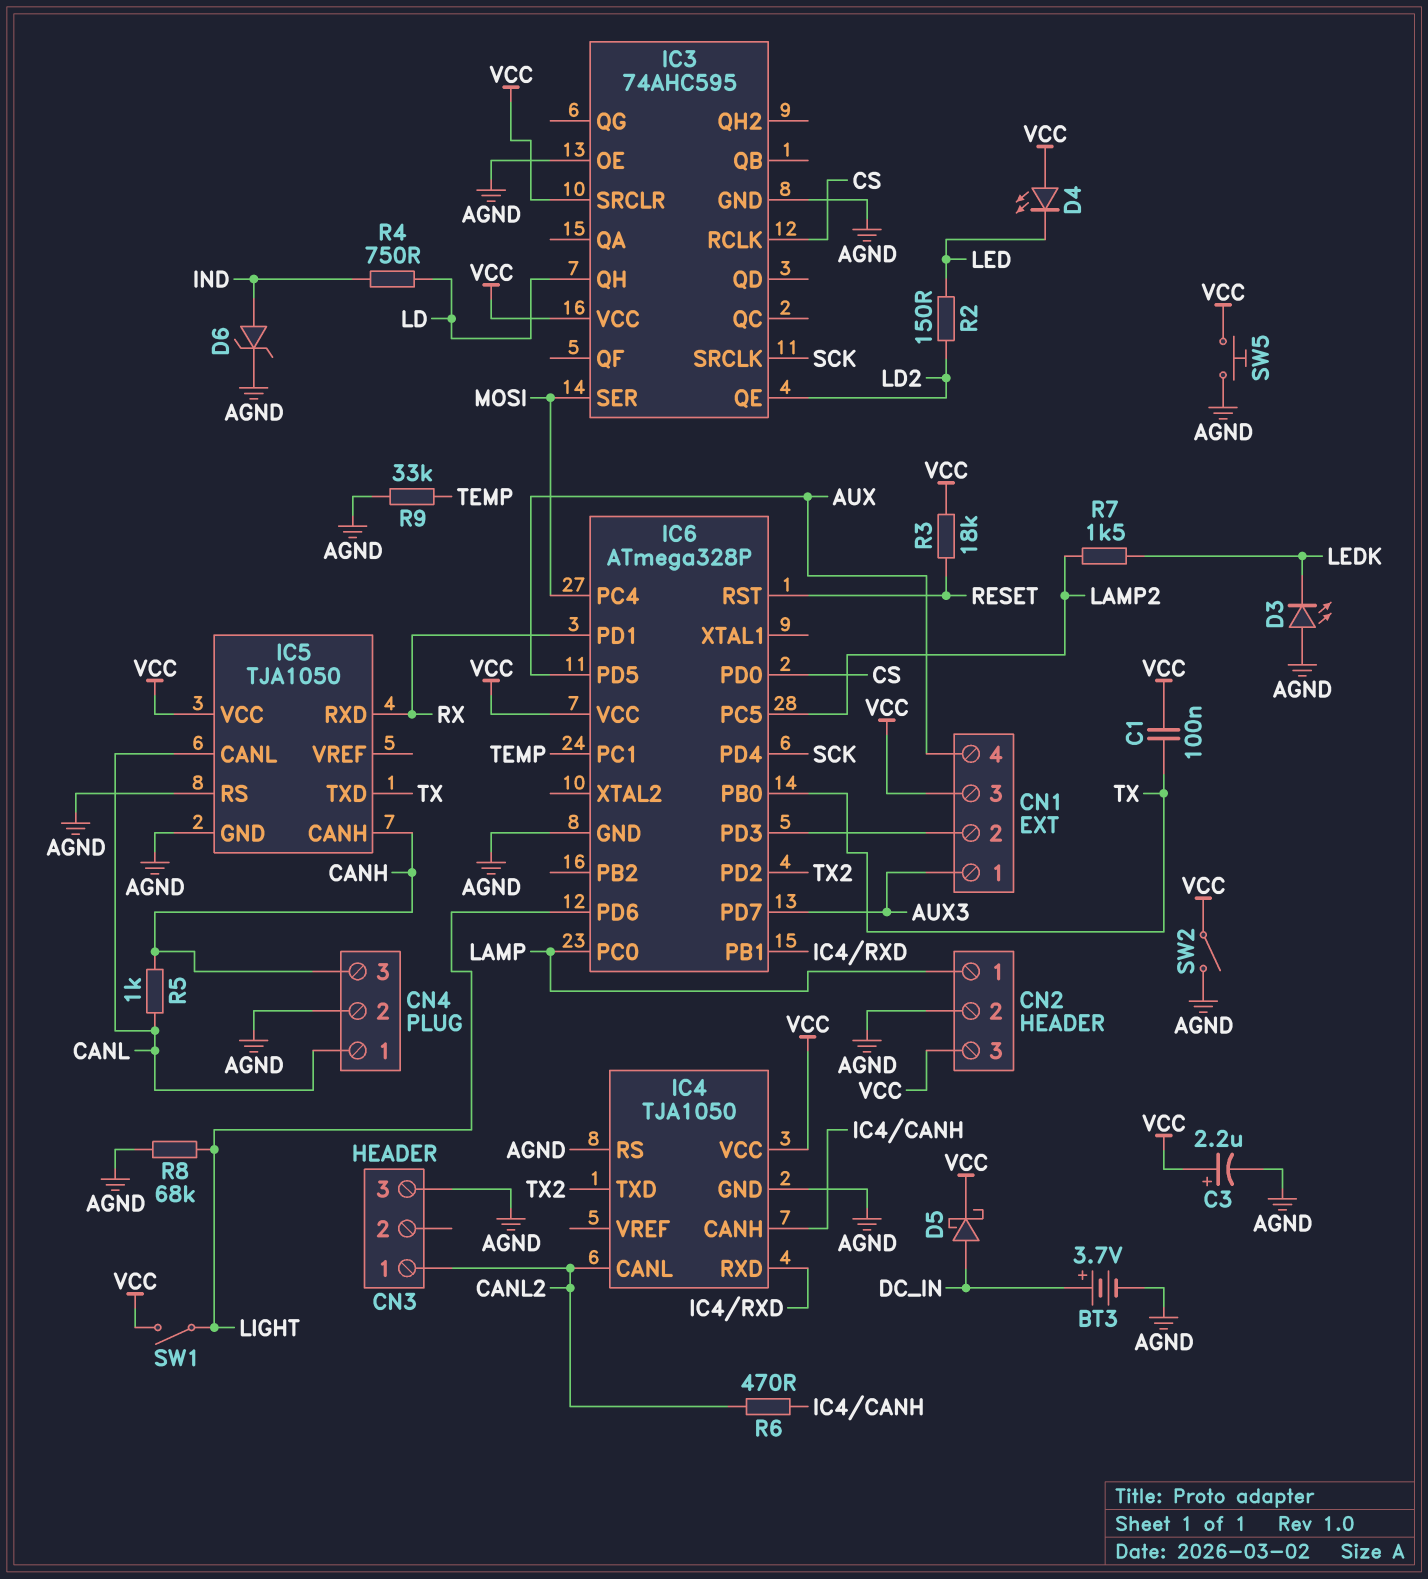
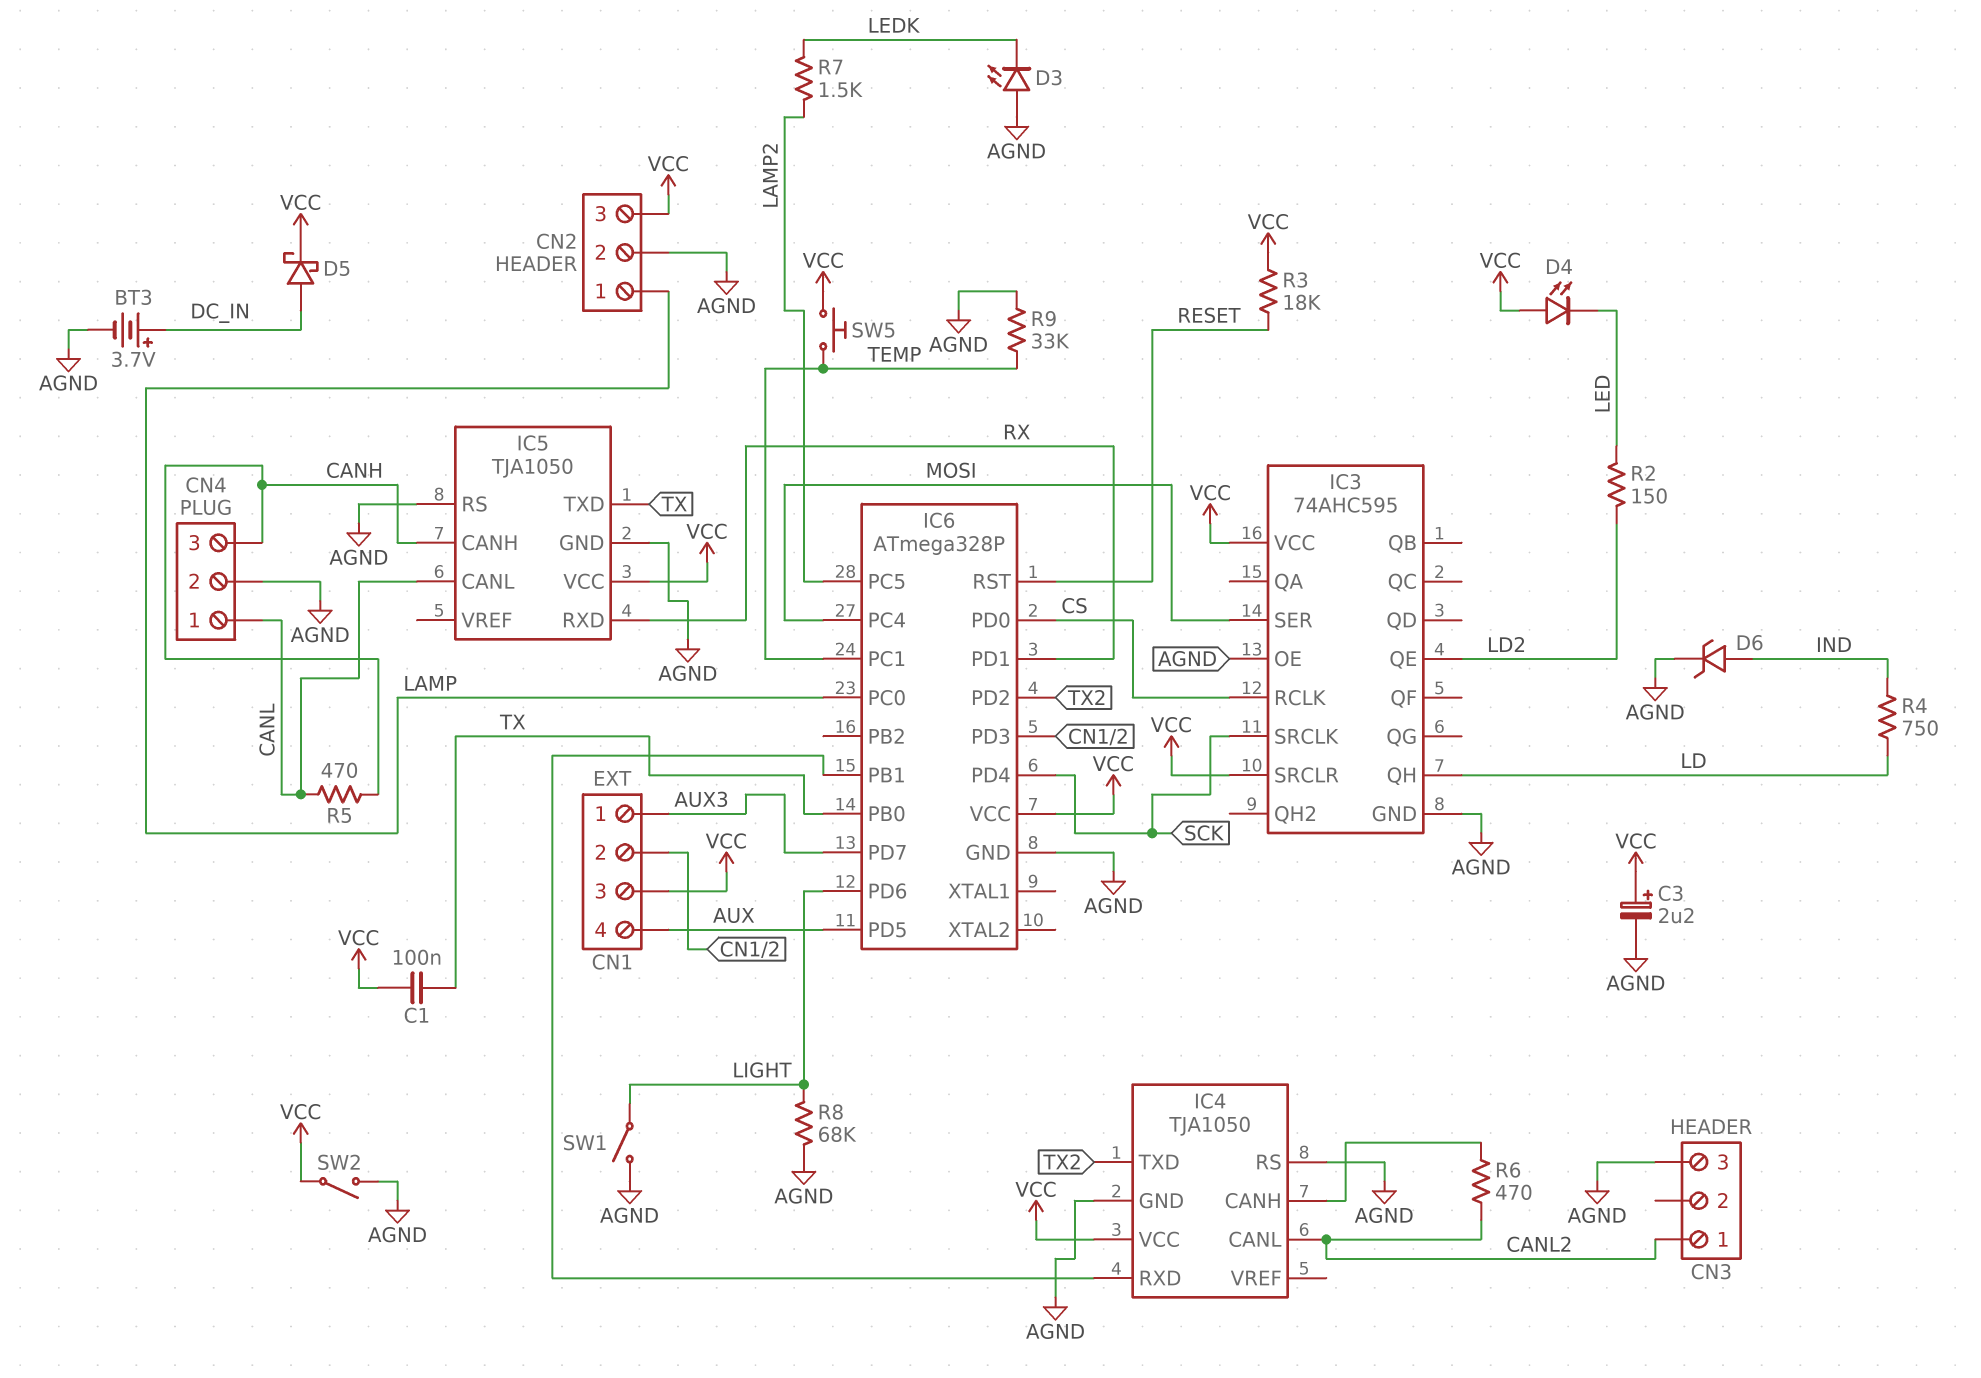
R5: 1k (CANH, CANL) -> 470 (CANH, CANL)
SW1: switch (LIGHT, VCC) -> switch (AGND, LIGHT)
SW5: button (AGND, VCC) -> button (TEMP, VCC)

